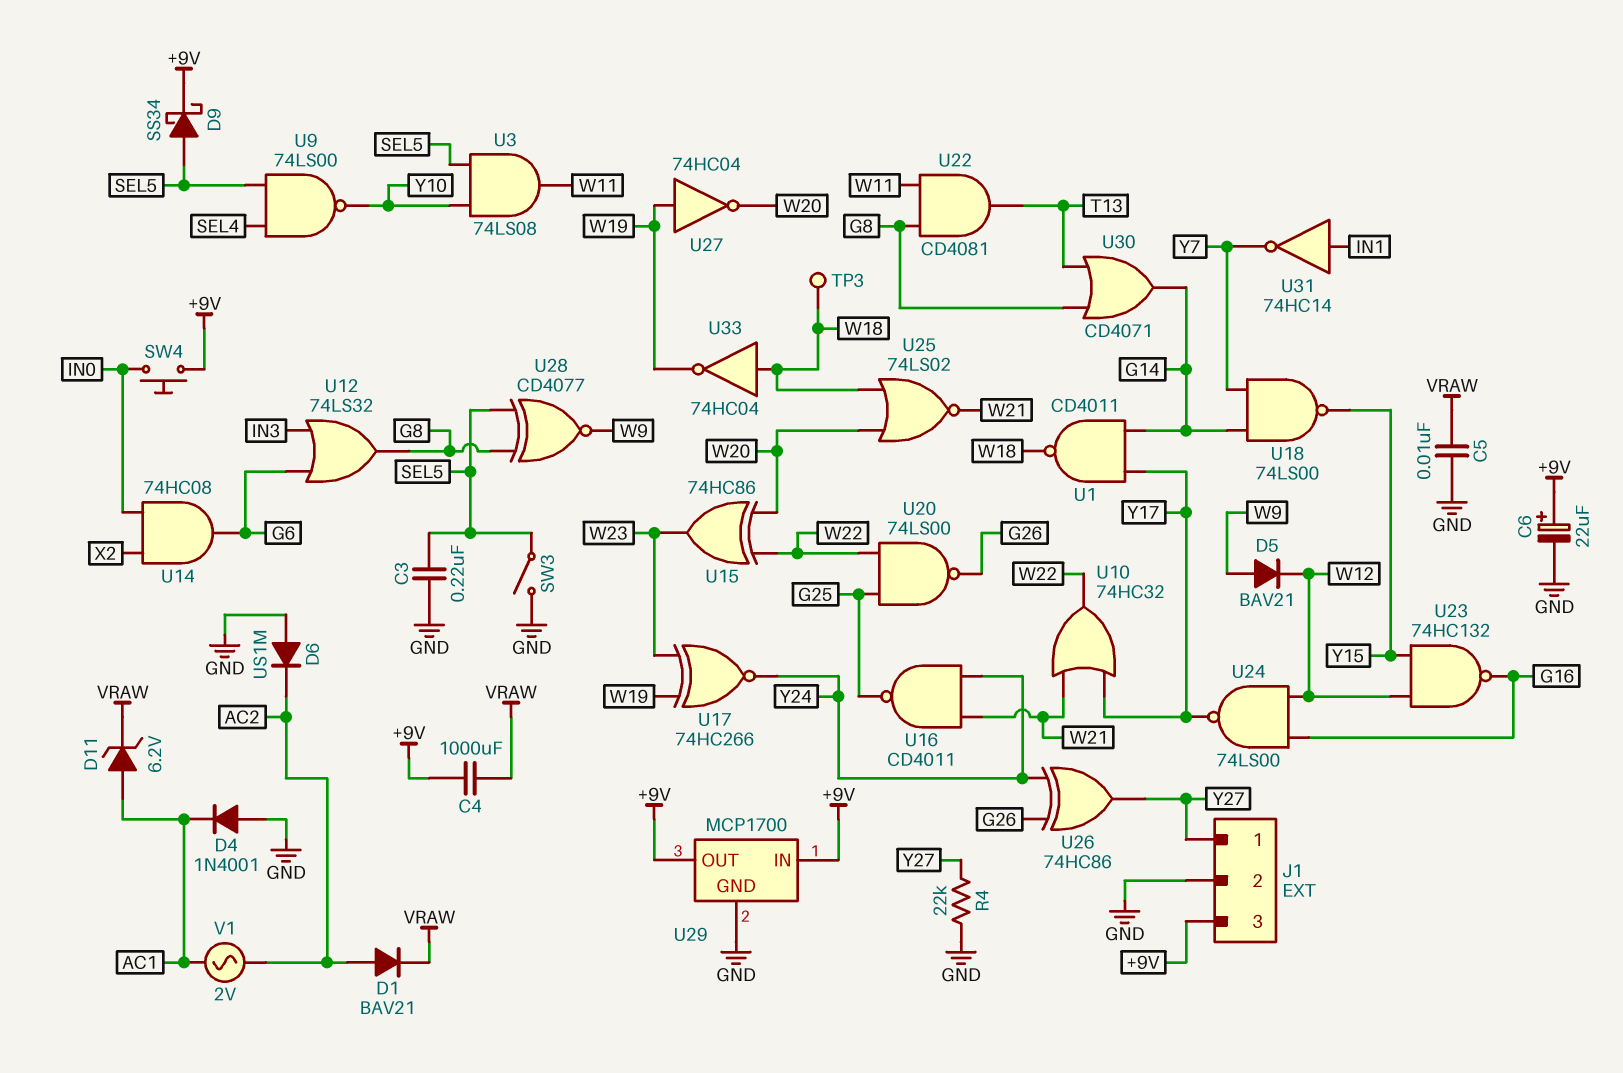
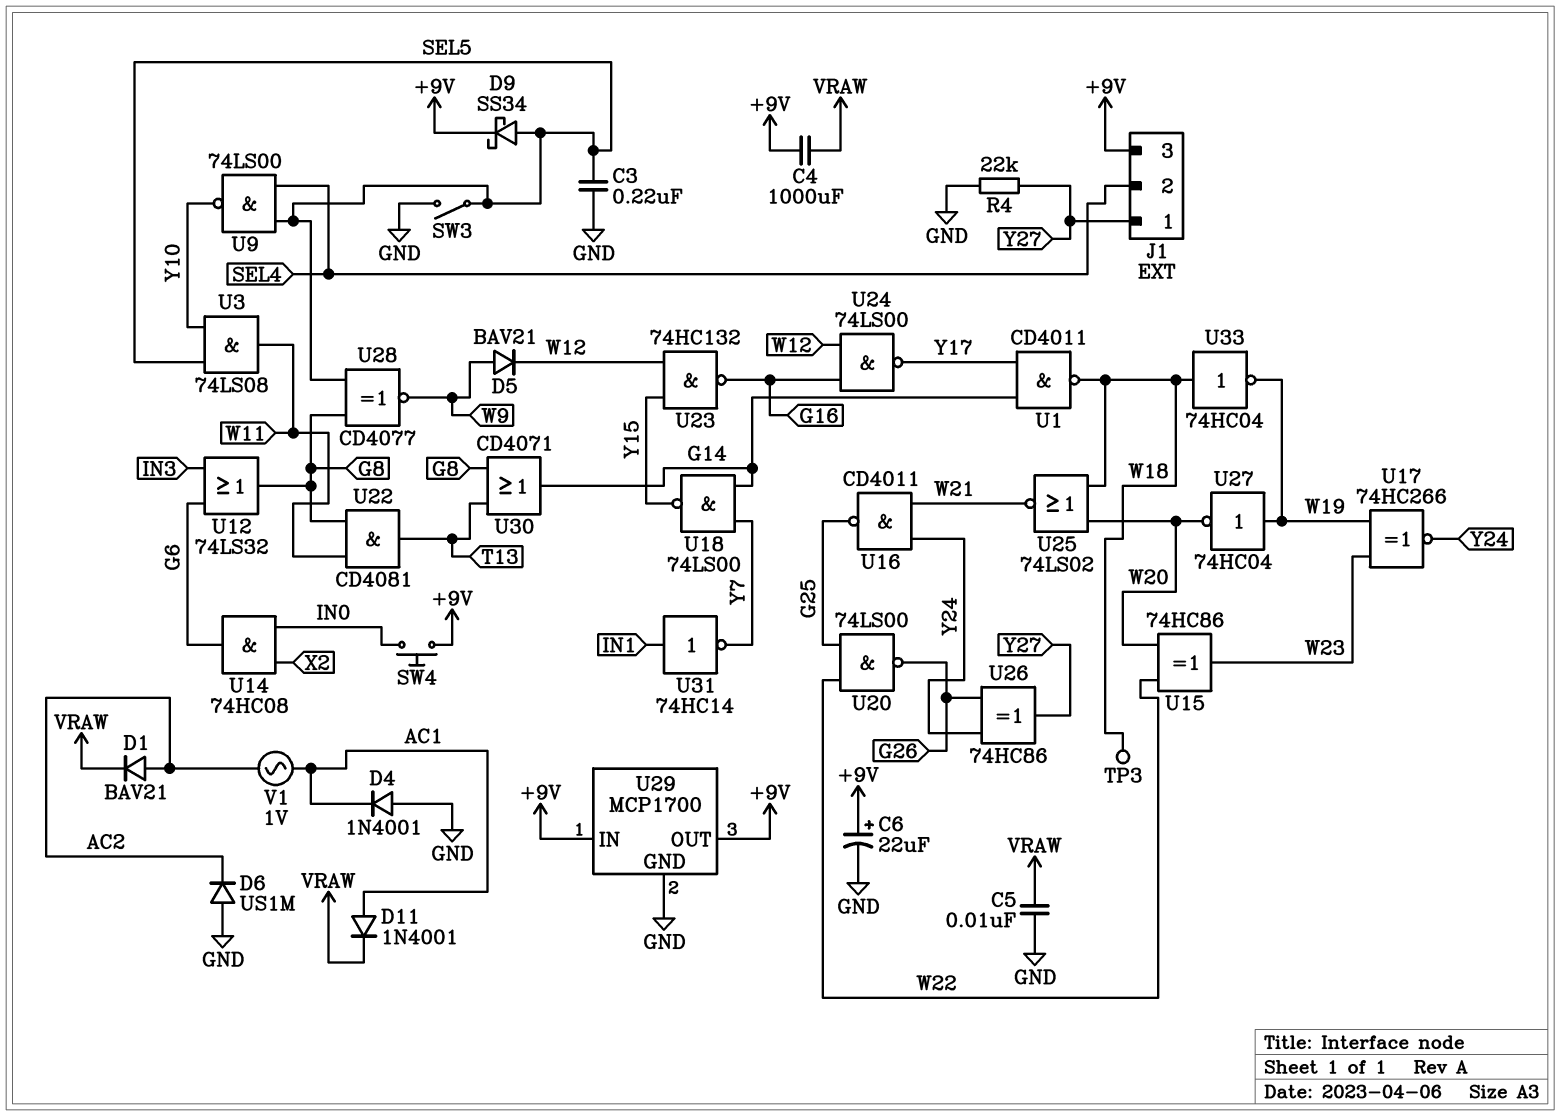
D11: zener 6.2V (A AC1, K VRAW) -> diode 1N4001 (A AC1, K VRAW)
J1 pin 2: GND -> SEL4
U10: OR 74HC32 (in W21, in Y17, out W22) -> none
V1: AC 2V (AC1, AC2) -> AC 1V (AC1, AC2)

